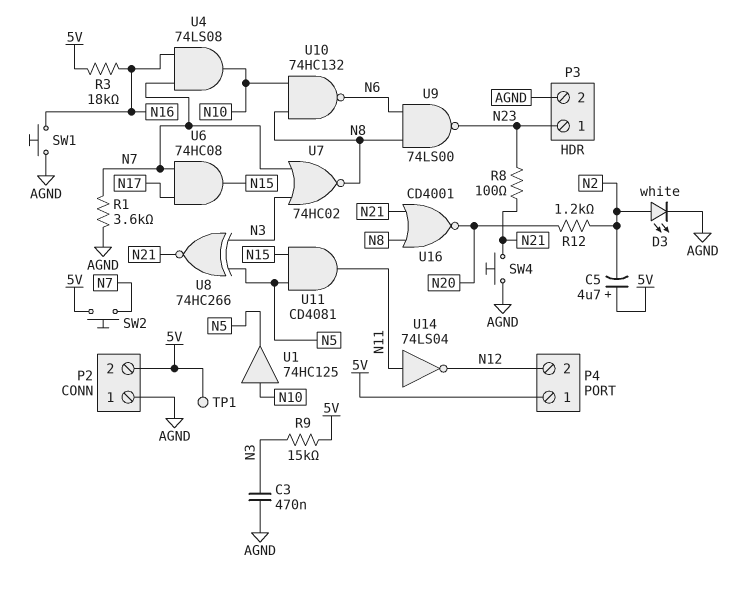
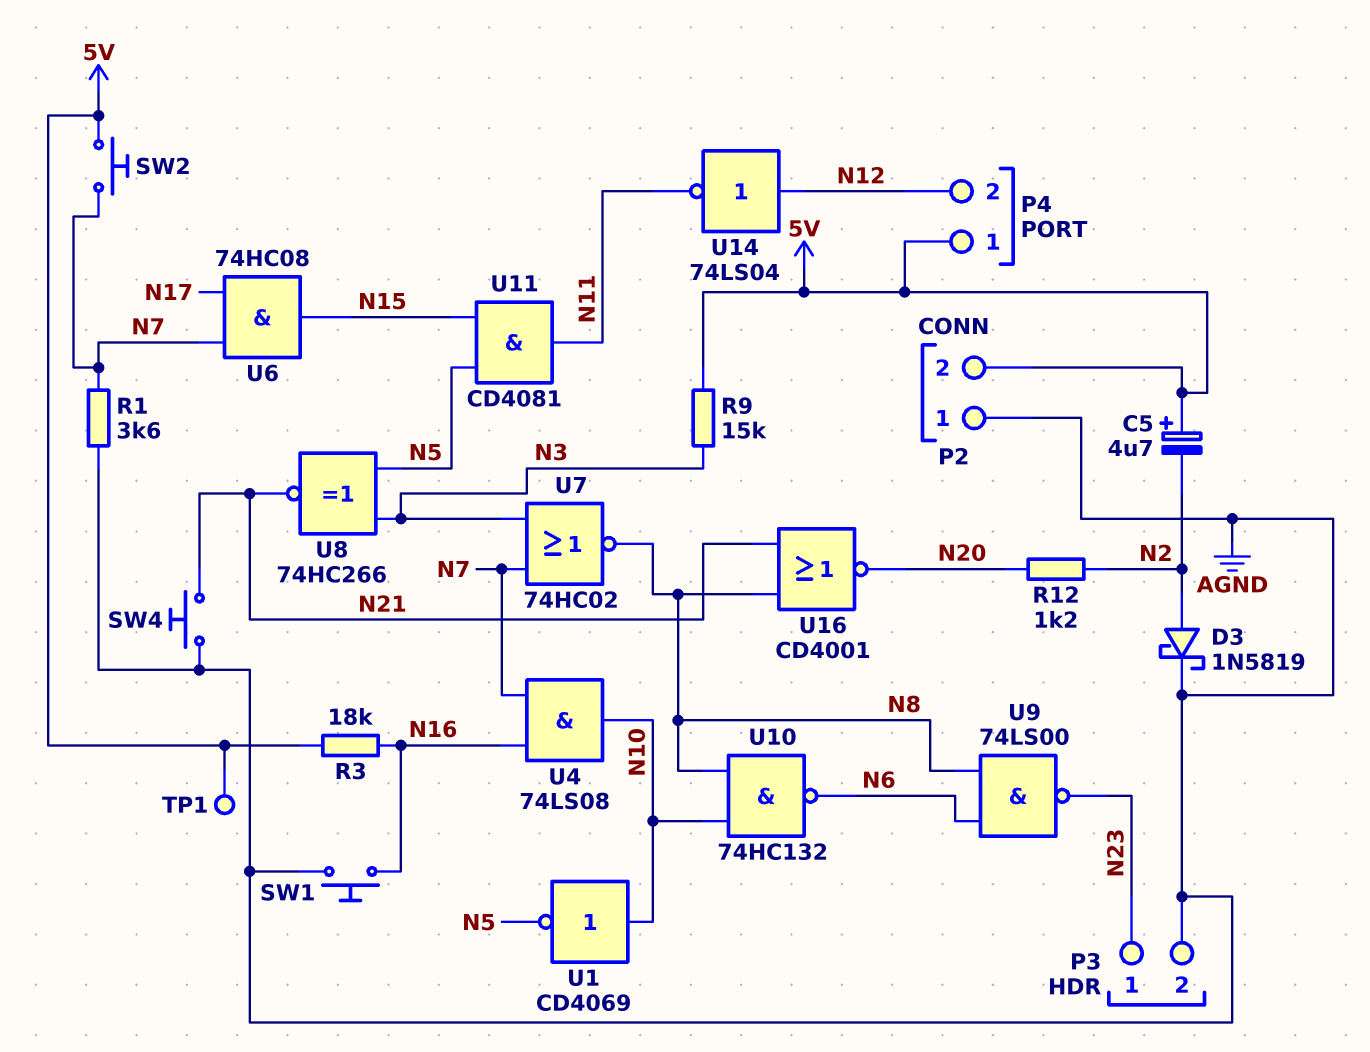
C3: 470nF (AGND, N3) -> none
D3: LED white (A N2, K AGND) -> schottky 1N5819 (A N2, K AGND)
R8: 100 (N21, N23) -> none
U1: buffer 74HC125 (in N10, out N5) -> NOT CD4069 (in N10, out N5)
U14: NOT 74LS04 (in N11, out N12) -> NOT 74LS04 (in N12, out N11)

